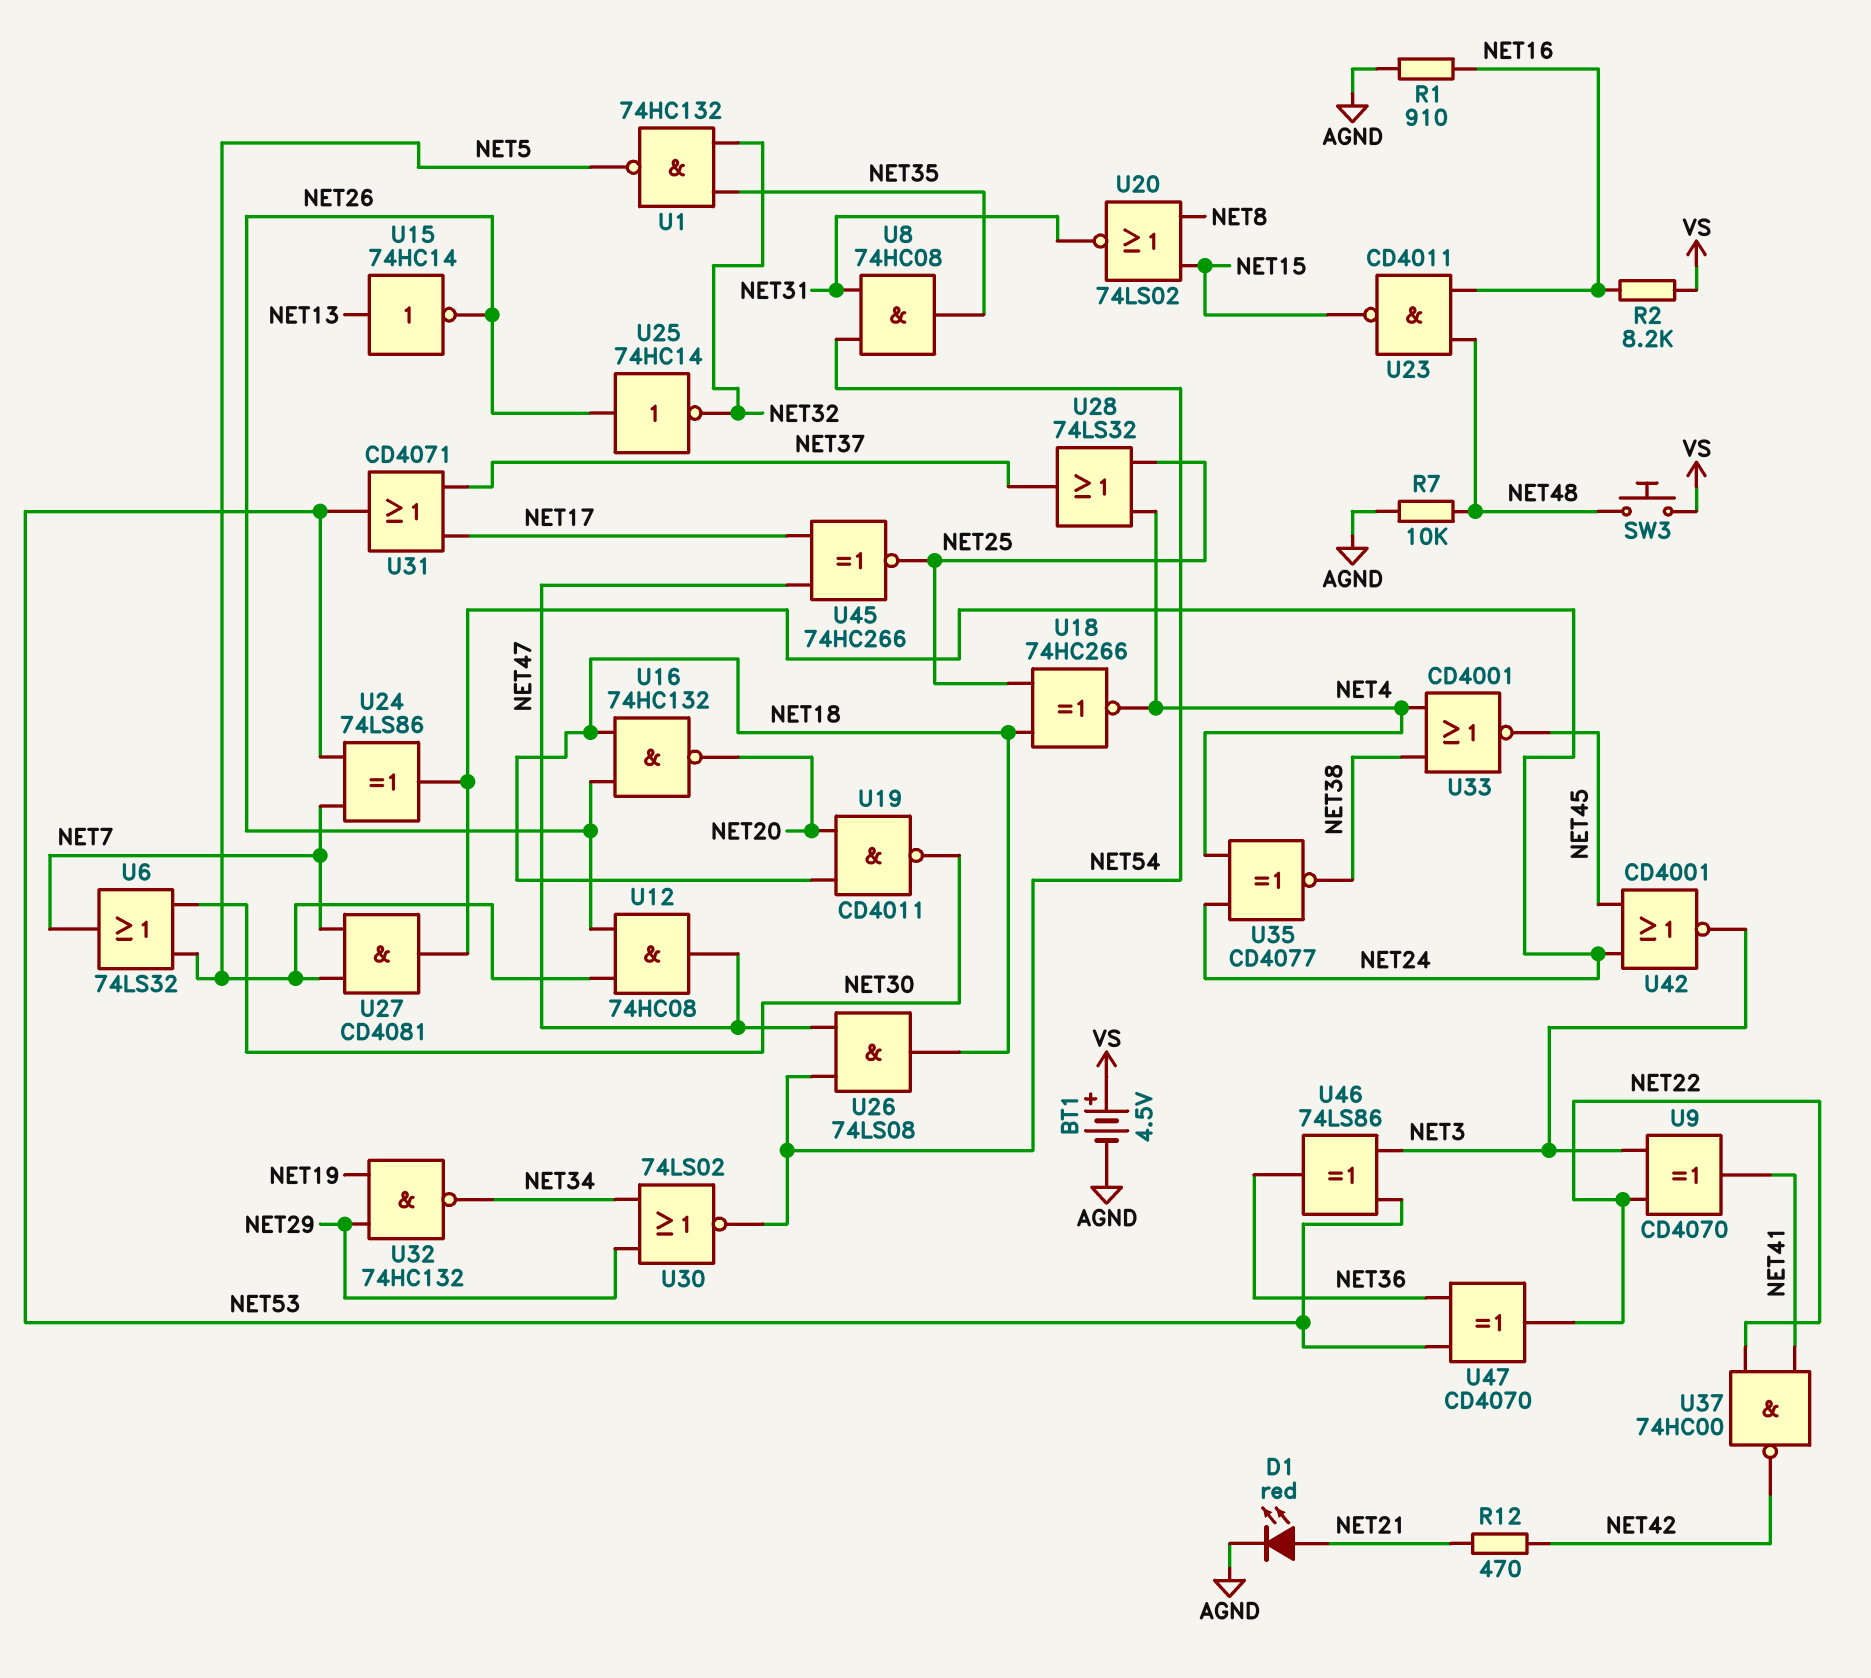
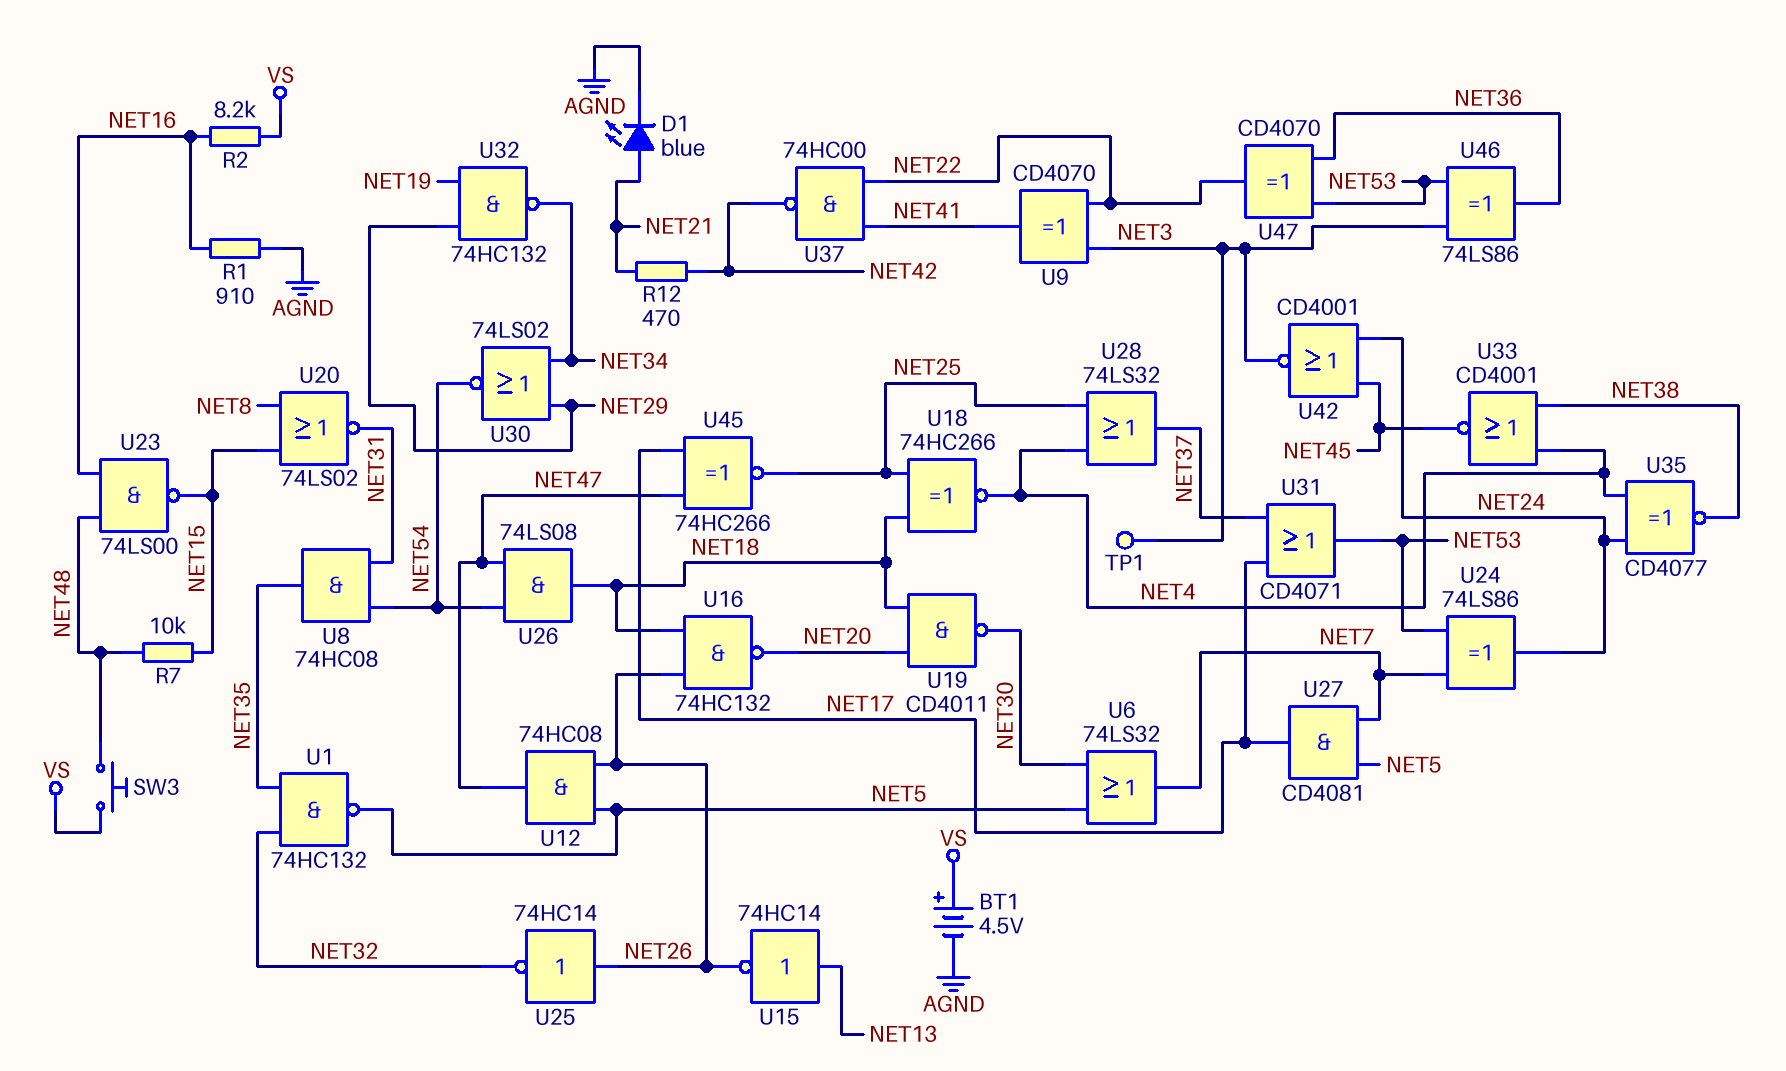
D1: LED red (A NET21, K AGND) -> LED blue (A NET21, K AGND)
R7: 10k (AGND, NET48) -> 10k (NET15, NET48)
TP1: none -> test point (NET3)
U23: NAND CD4011 (in NET16, in NET48, out NET15) -> NAND 74LS00 (in NET16, in NET48, out NET15)
U27: AND CD4081 (in NET5, in NET7, out NET24) -> AND CD4081 (in NET5, in NET7, out NET17)

